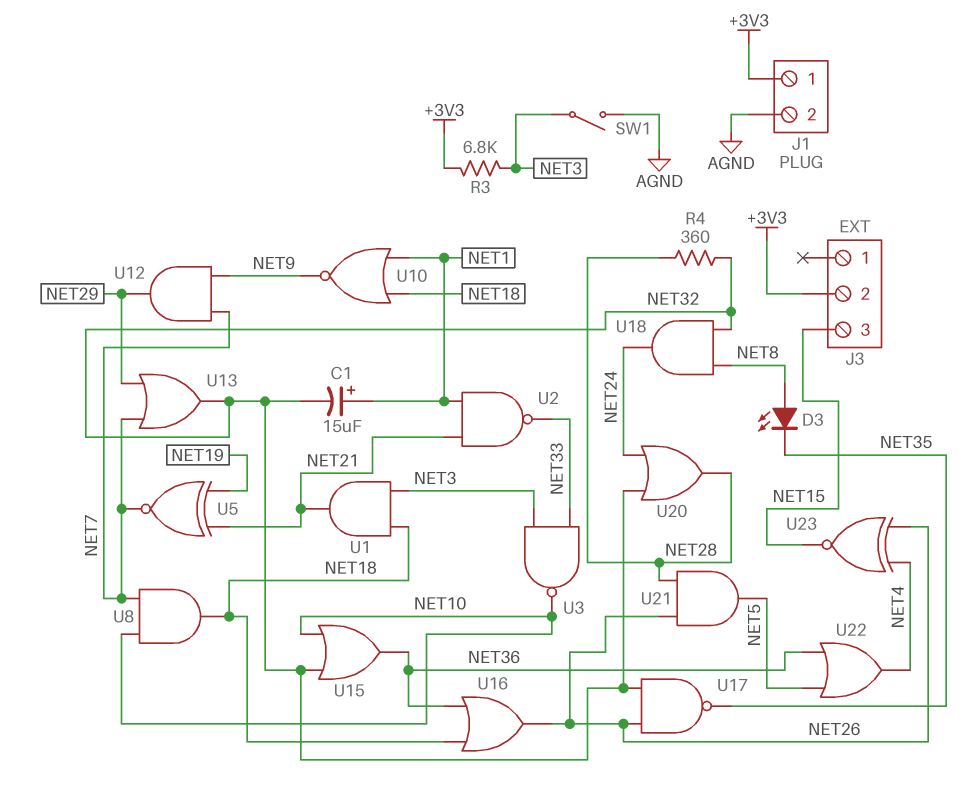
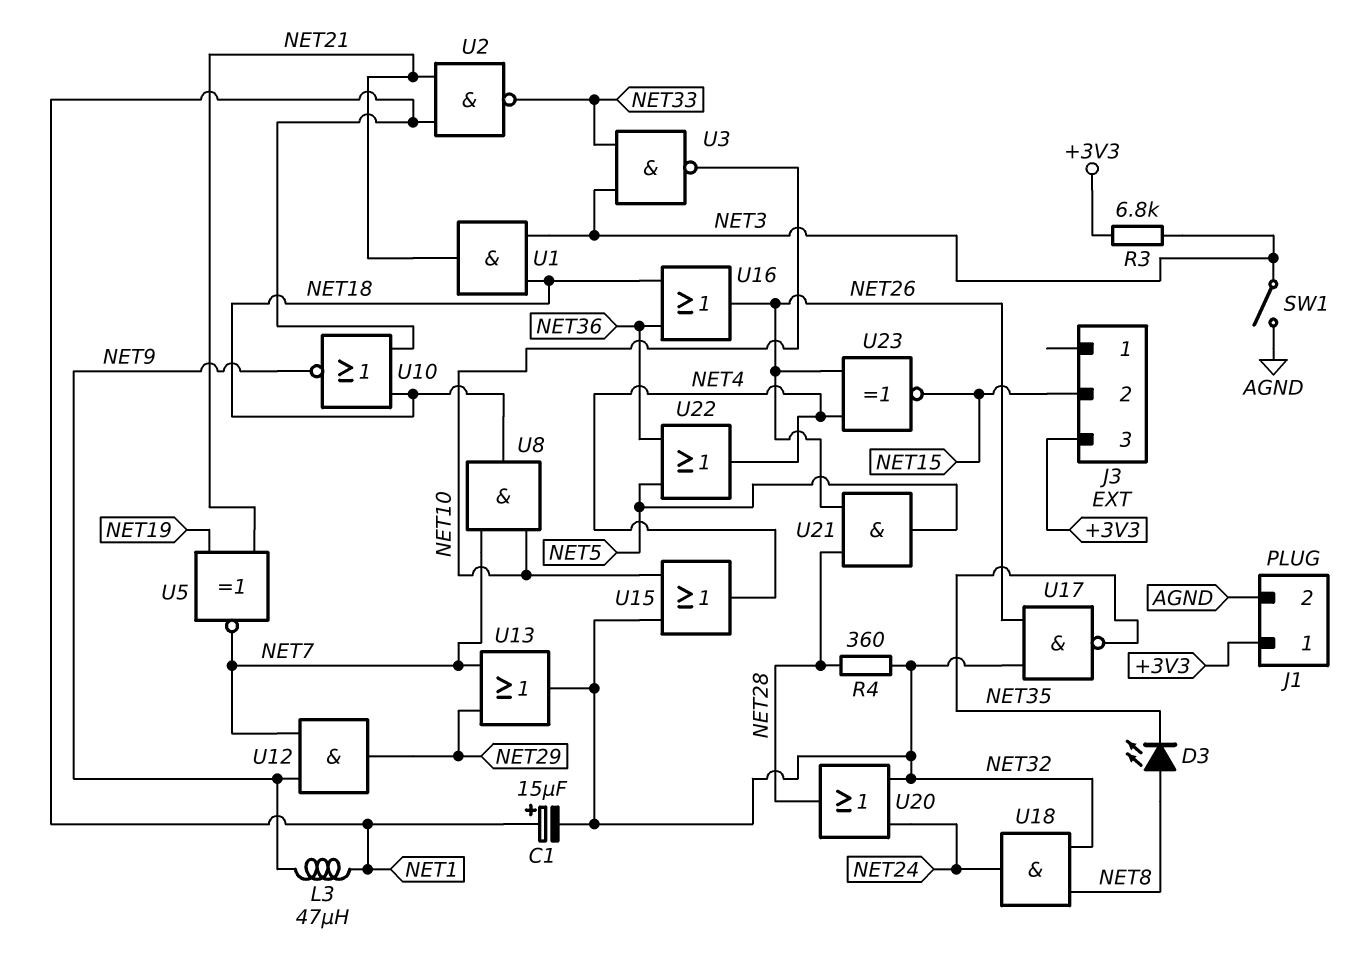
J3 pin 2: +3V3 -> NET15
J3 pin 3: NET15 -> +3V3
L3: none -> 47uH (NET1, NET9)
U15: OR (in NET10, in NET32, out NET36) -> OR (in NET10, in NET32, out NET4)

